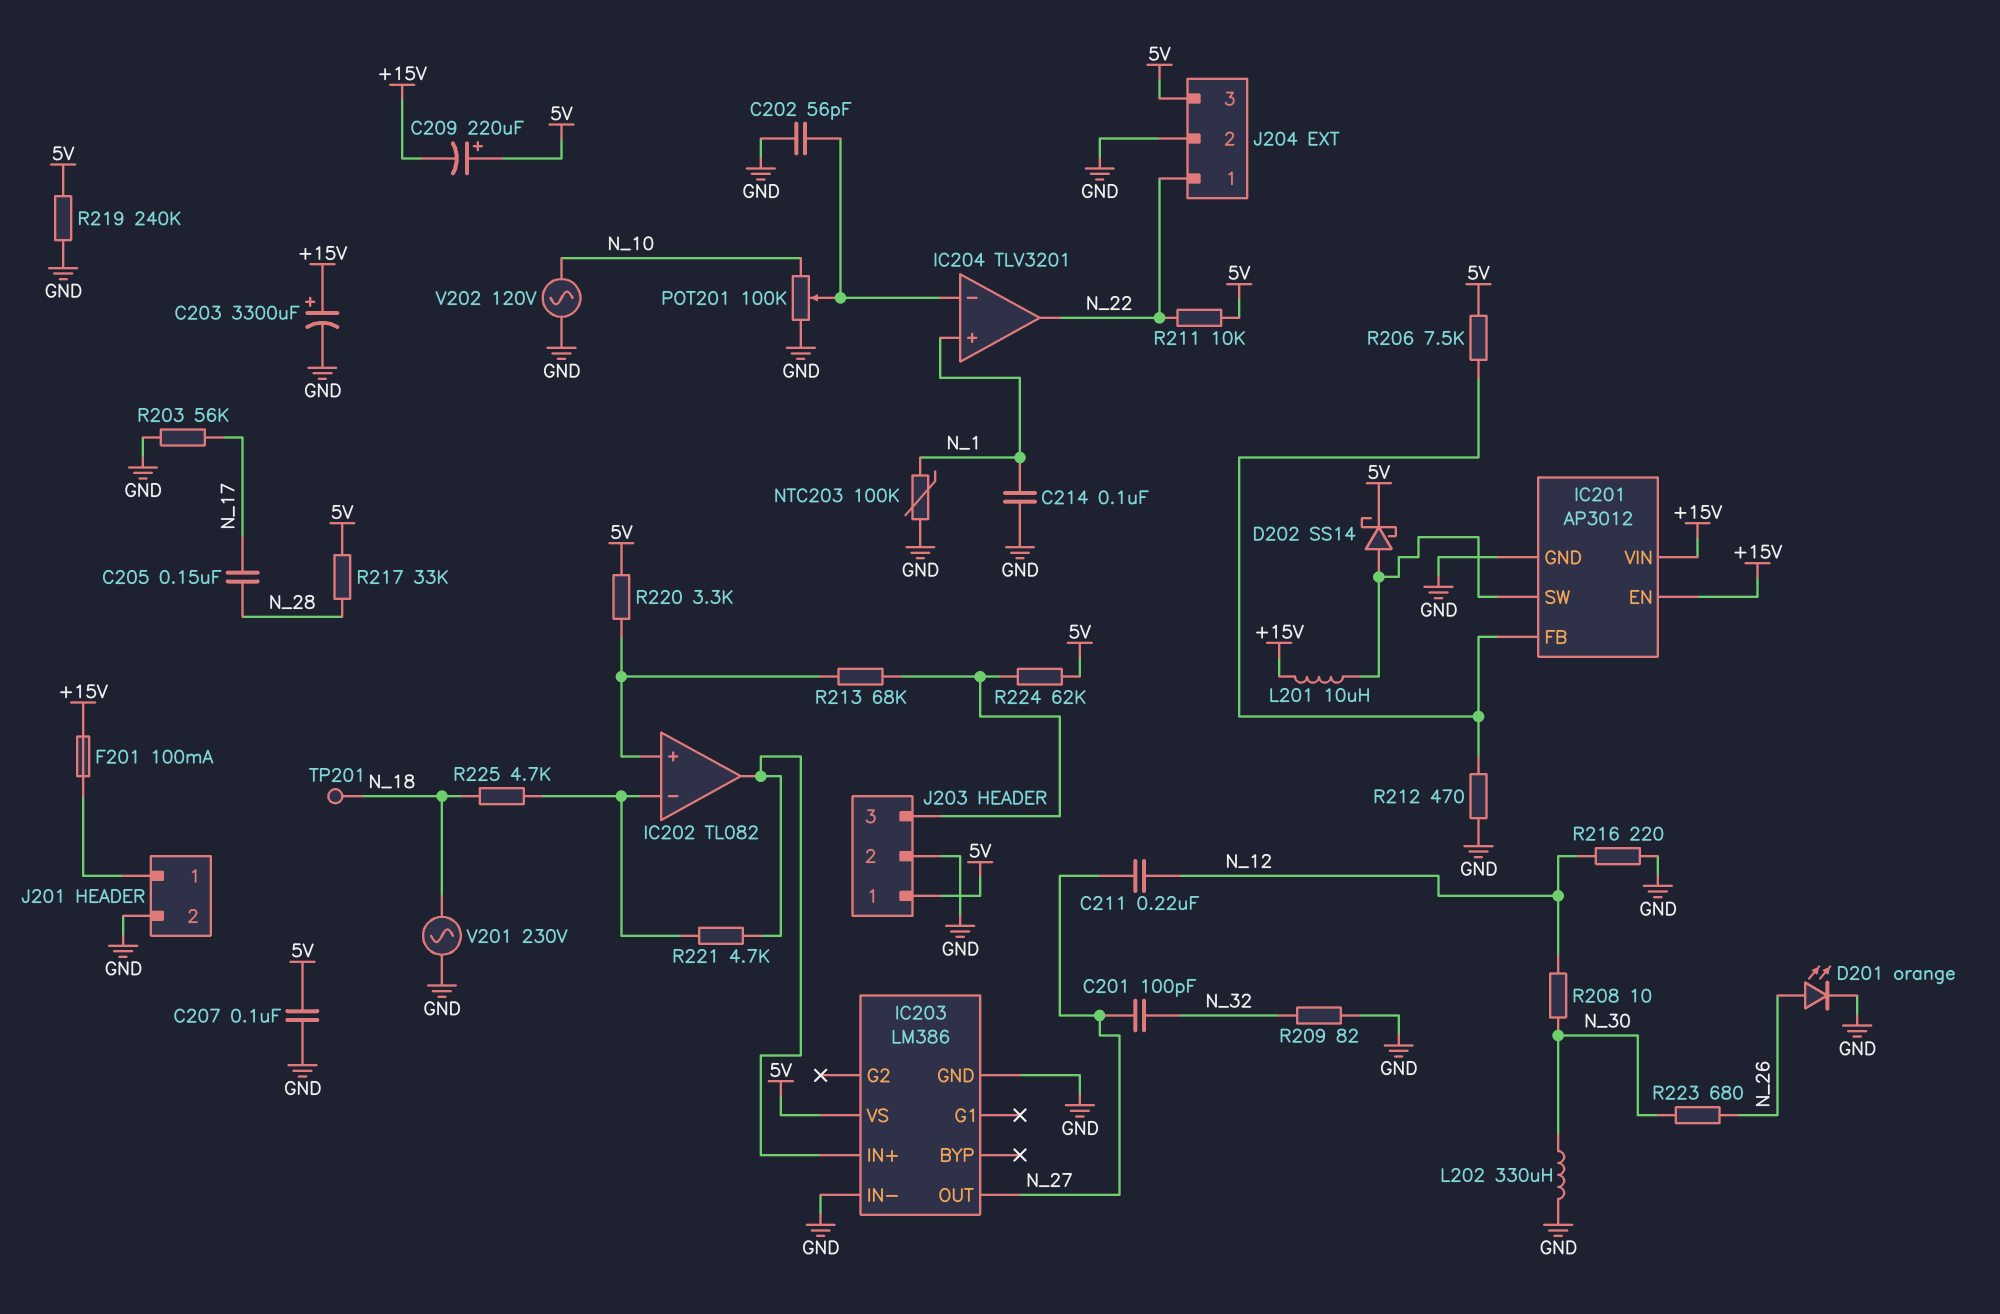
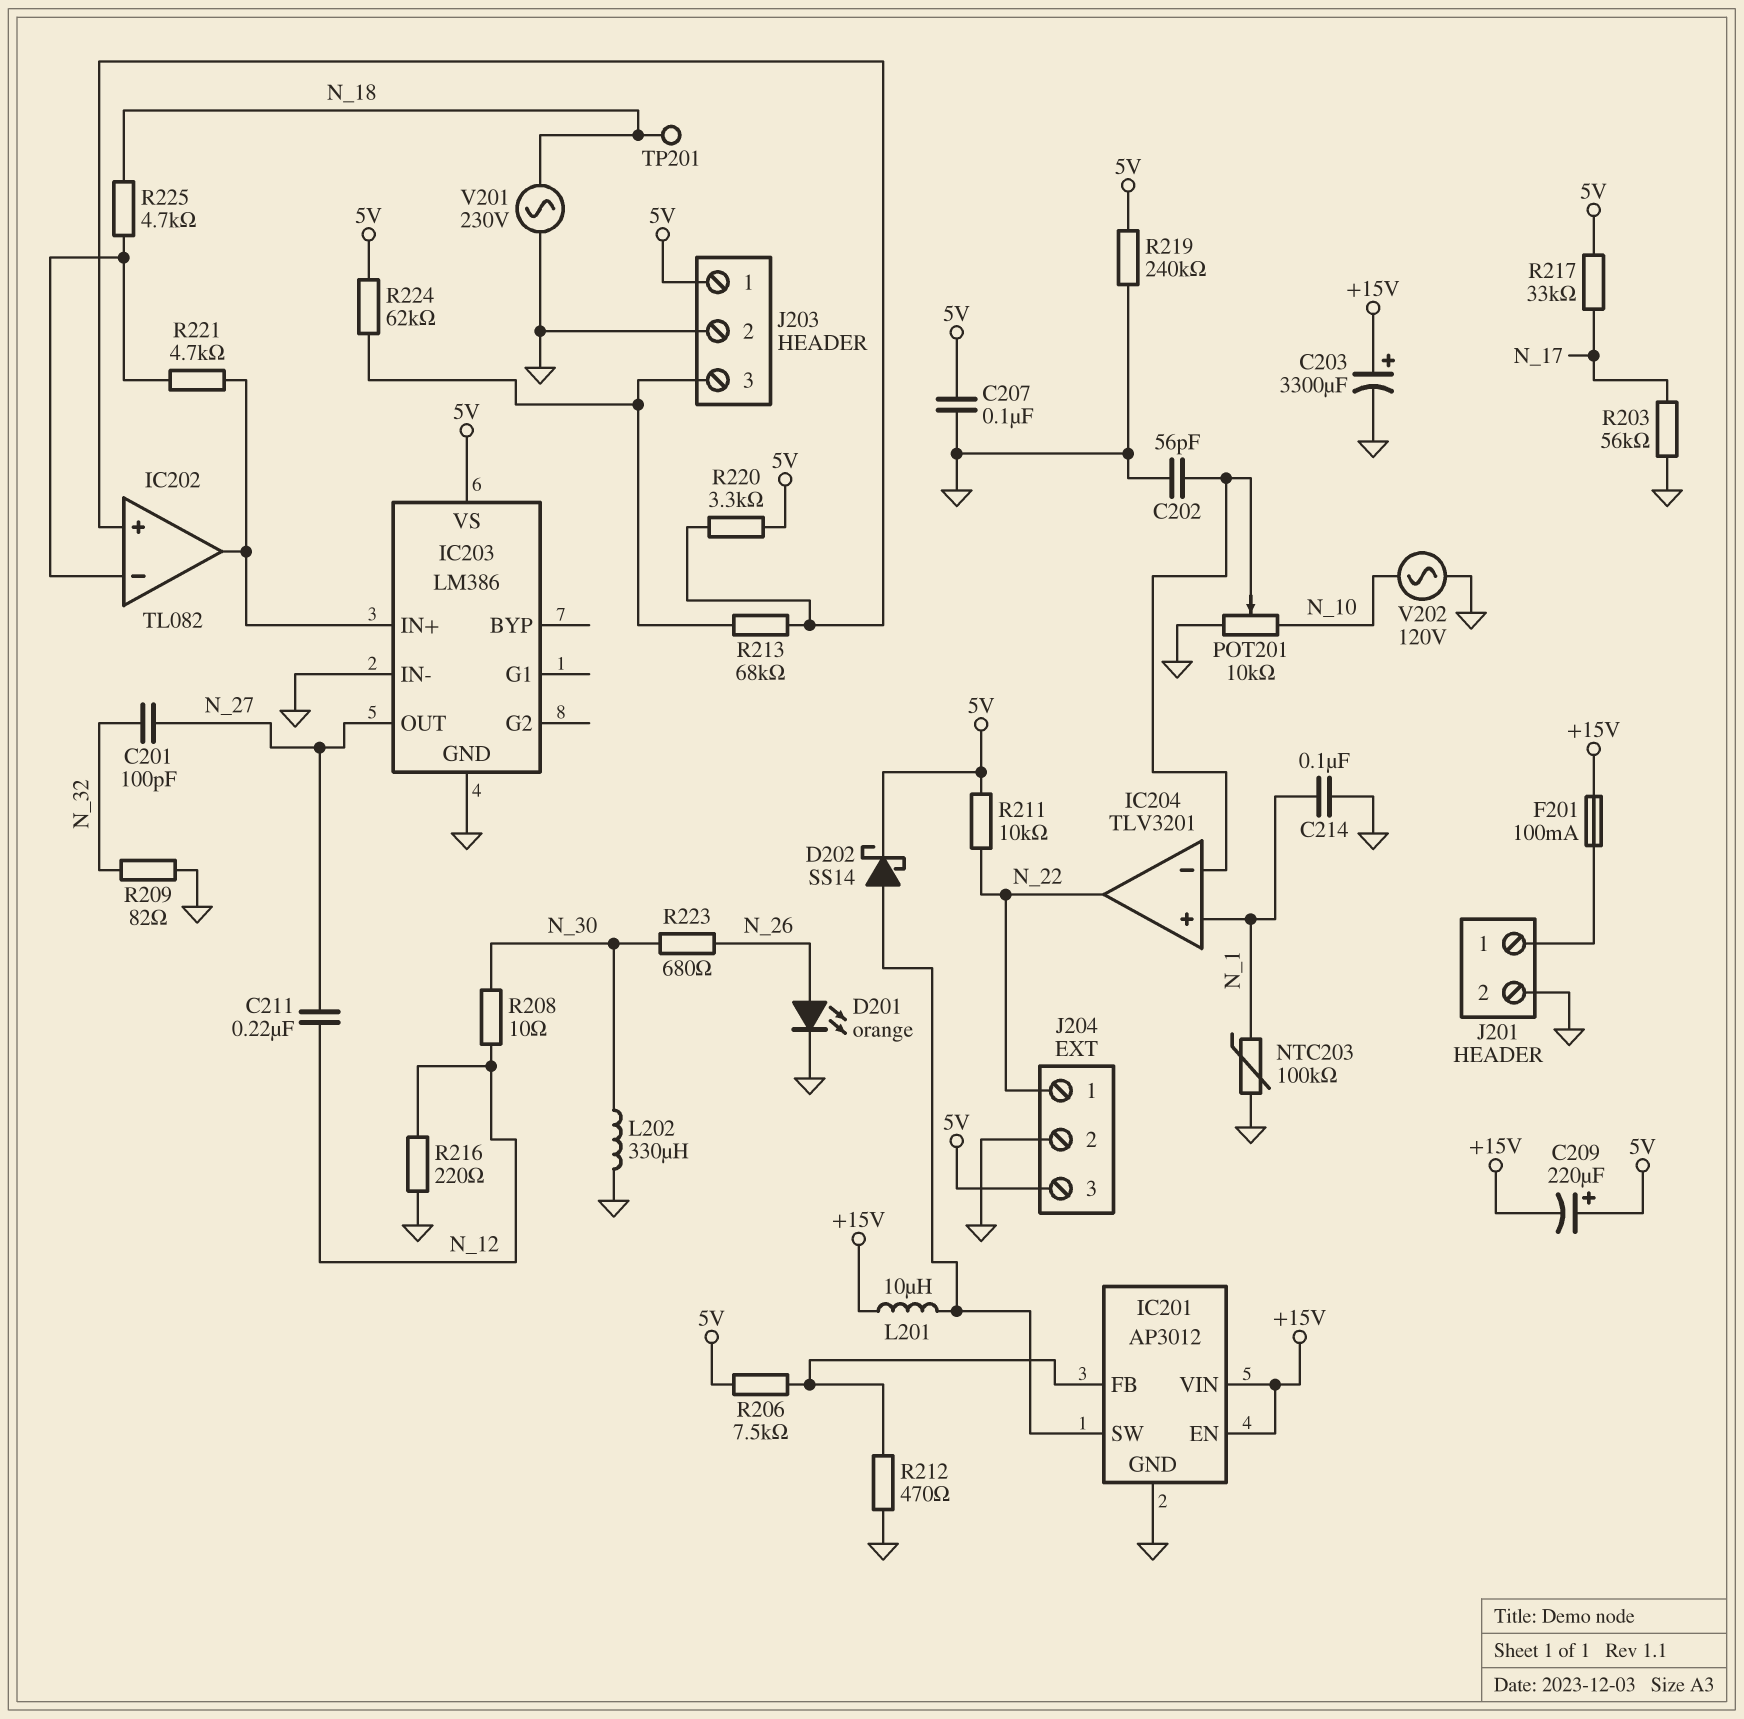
C205: 150nF (N_17, N_28) -> none
POT201: 100k (GND, N_10, wiper IC204/in-) -> 10k (GND, N_10, wiper IC204/in-)
R217: 33k (5V, N_28) -> 33k (5V, N_17)

